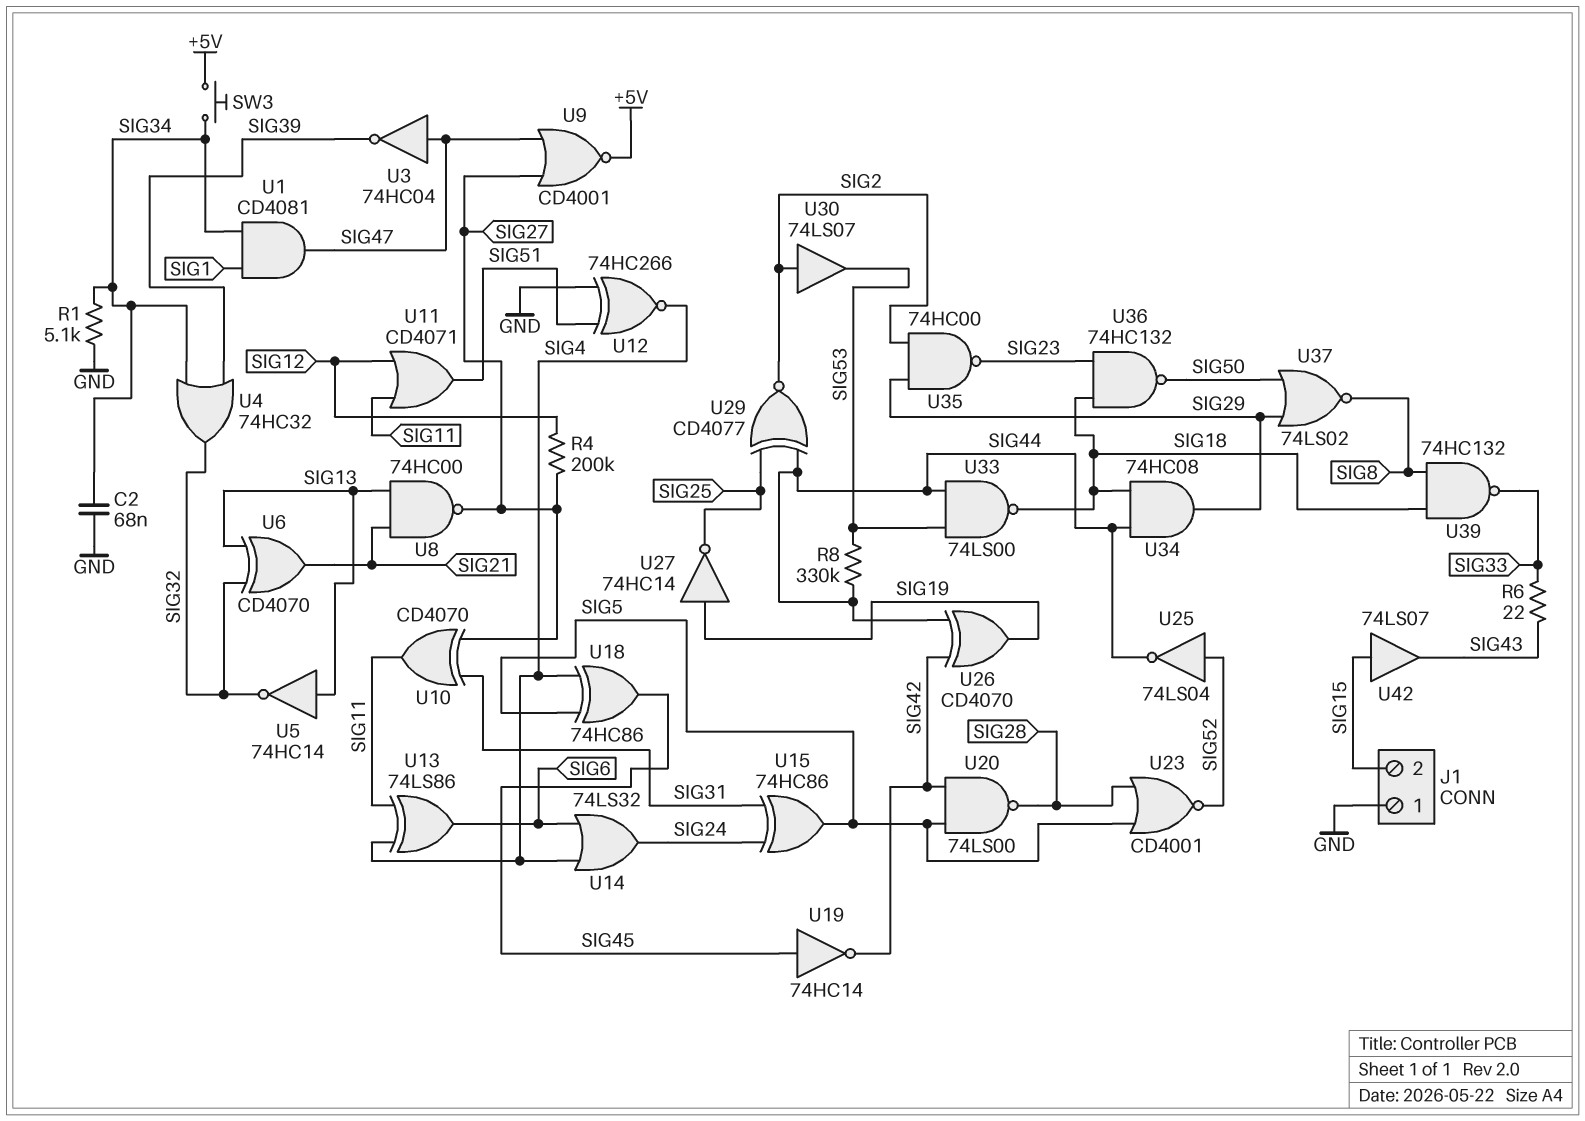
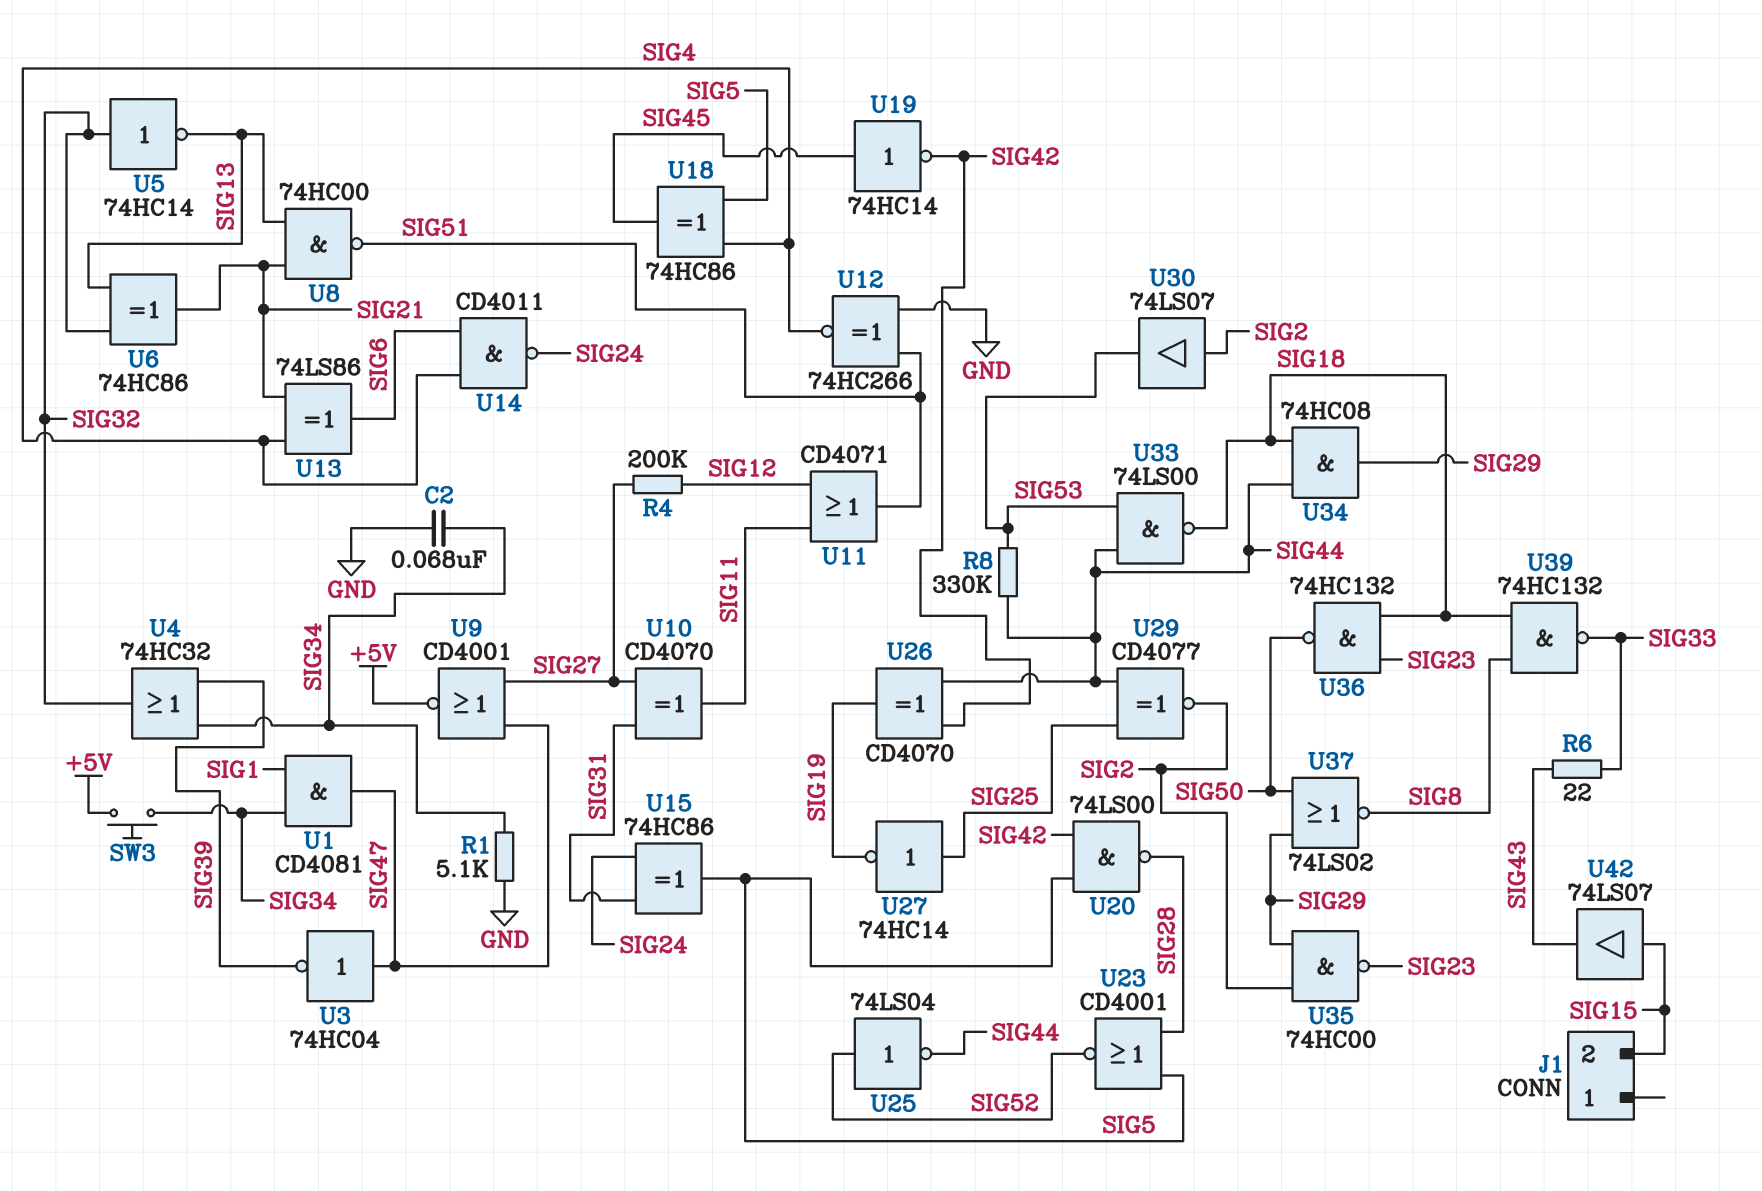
J1 pin 1: GND -> none
U5: NOT 74HC14 (in SIG13, out SIG32) -> NOT 74HC14 (in SIG32, out SIG13)
U6: XOR CD4070 (in SIG13, in SIG32, out SIG21) -> XOR 74HC86 (in SIG13, in SIG32, out SIG21)
U8: NAND 74HC00 (in SIG13, in SIG21, out SIG27) -> NAND 74HC00 (in SIG13, in SIG21, out SIG51)
U13: XOR 74LS86 (in SIG4, in SIG11, out SIG6) -> XOR 74LS86 (in SIG4, in SIG21, out SIG6)
U14: OR 74LS32 (in SIG4, in SIG6, out SIG24) -> NAND CD4011 (in SIG4, in SIG6, out SIG24)
U27: NOT 74HC14 (in SIG19, out SIG25) -> NOT 74HC14 (in SIG25, out SIG19)

